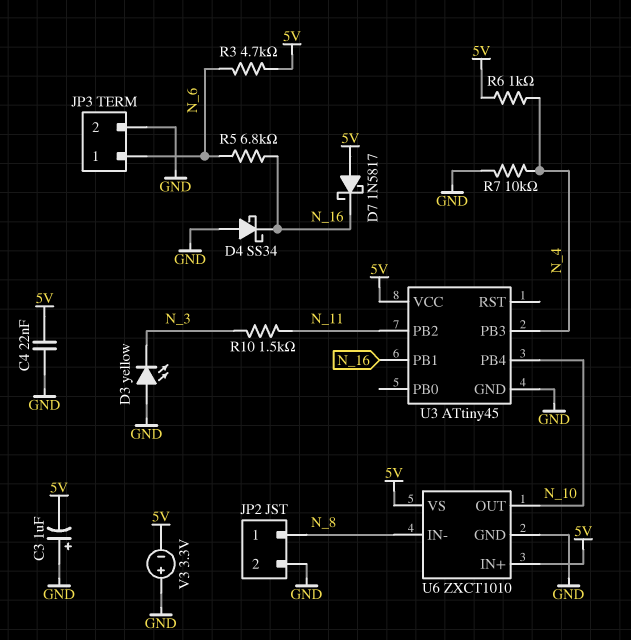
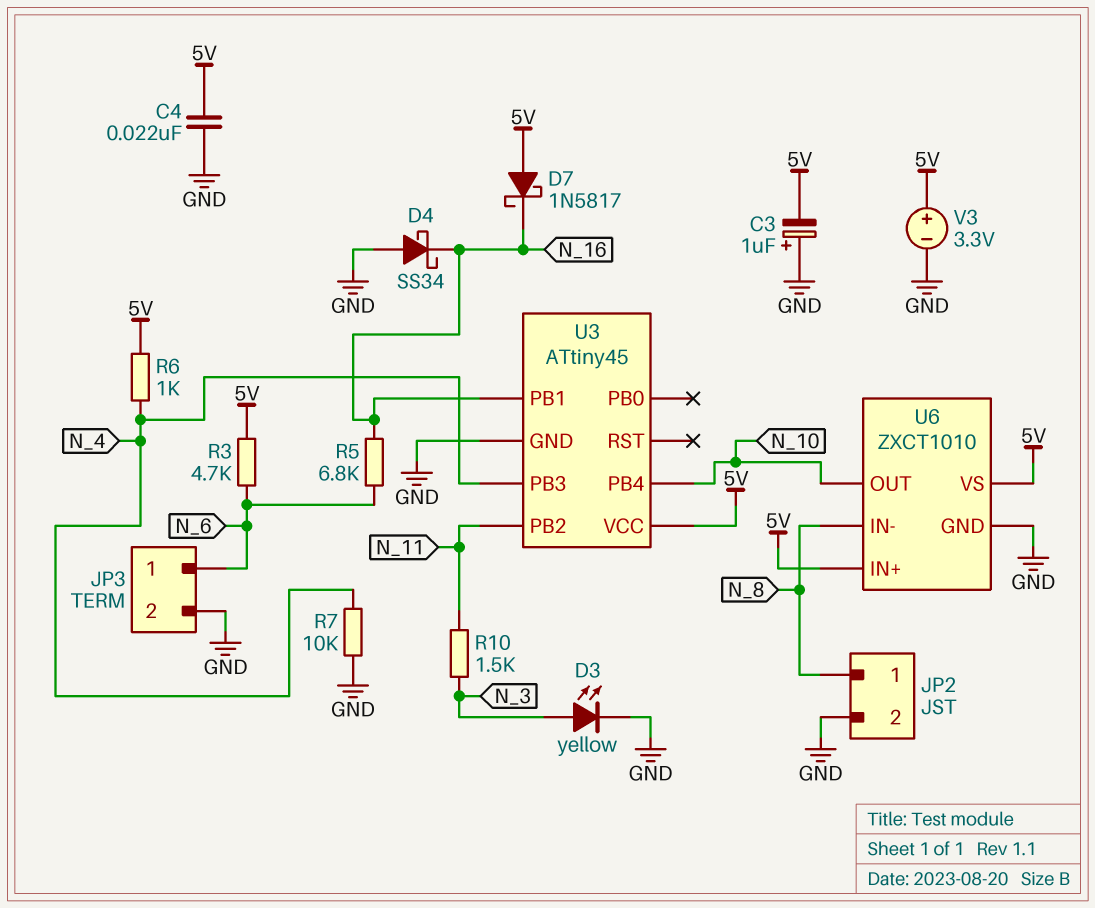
D3: LED yellow (A GND, K N_3) -> LED yellow (A N_3, K GND)
V3: 3.3V (plus GND, minus 5V) -> 3.3V (plus 5V, minus GND)

